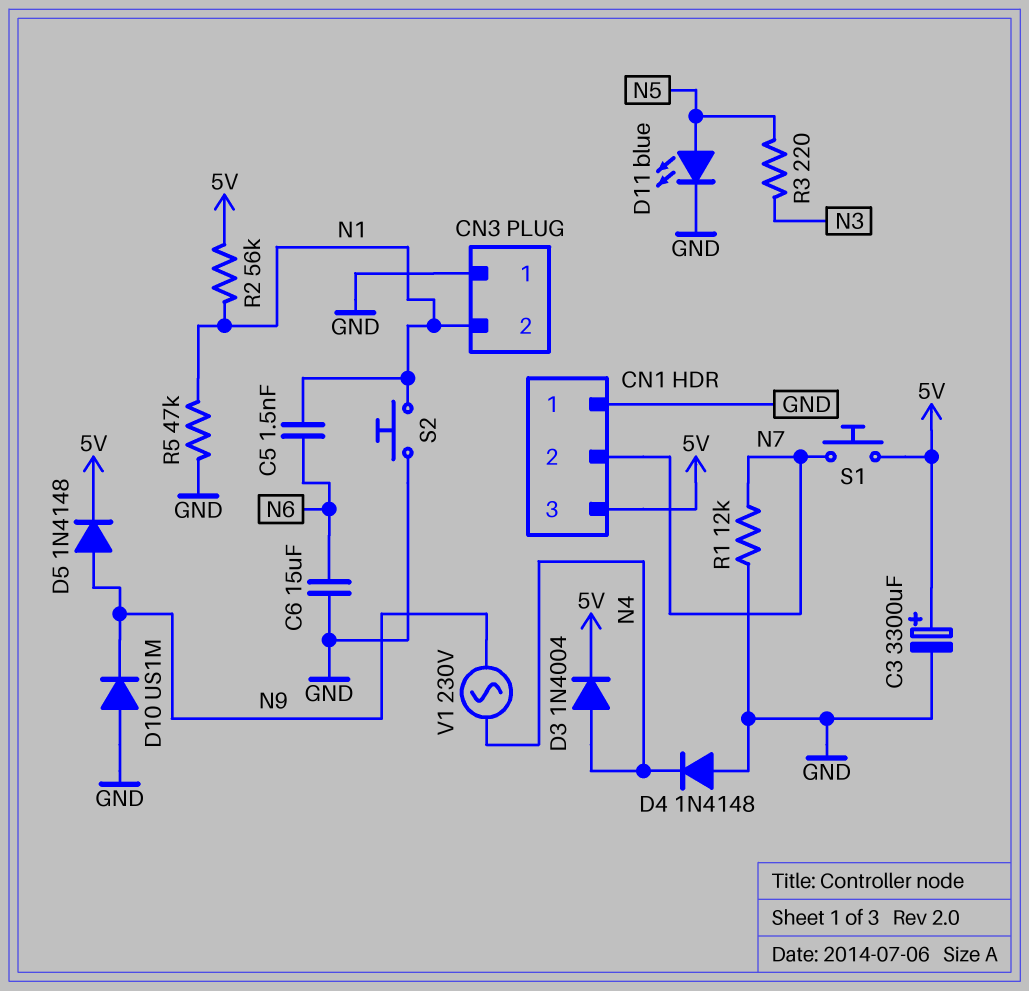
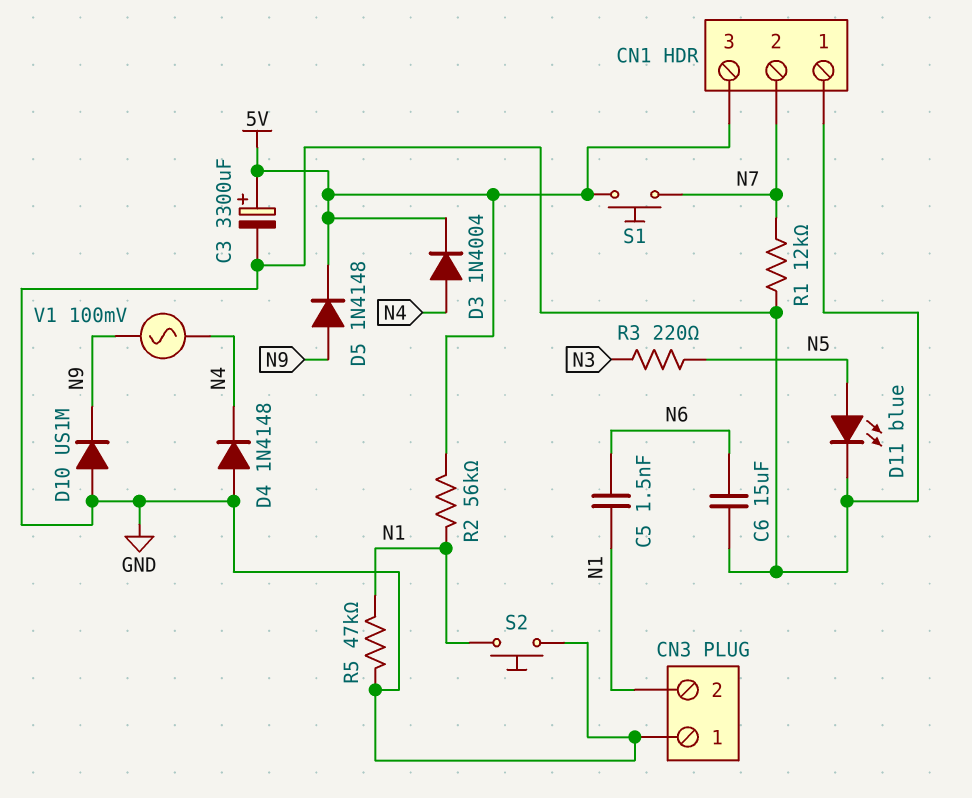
V1: AC 230V (N4, N9) -> AC 100mV (N4, N9)

